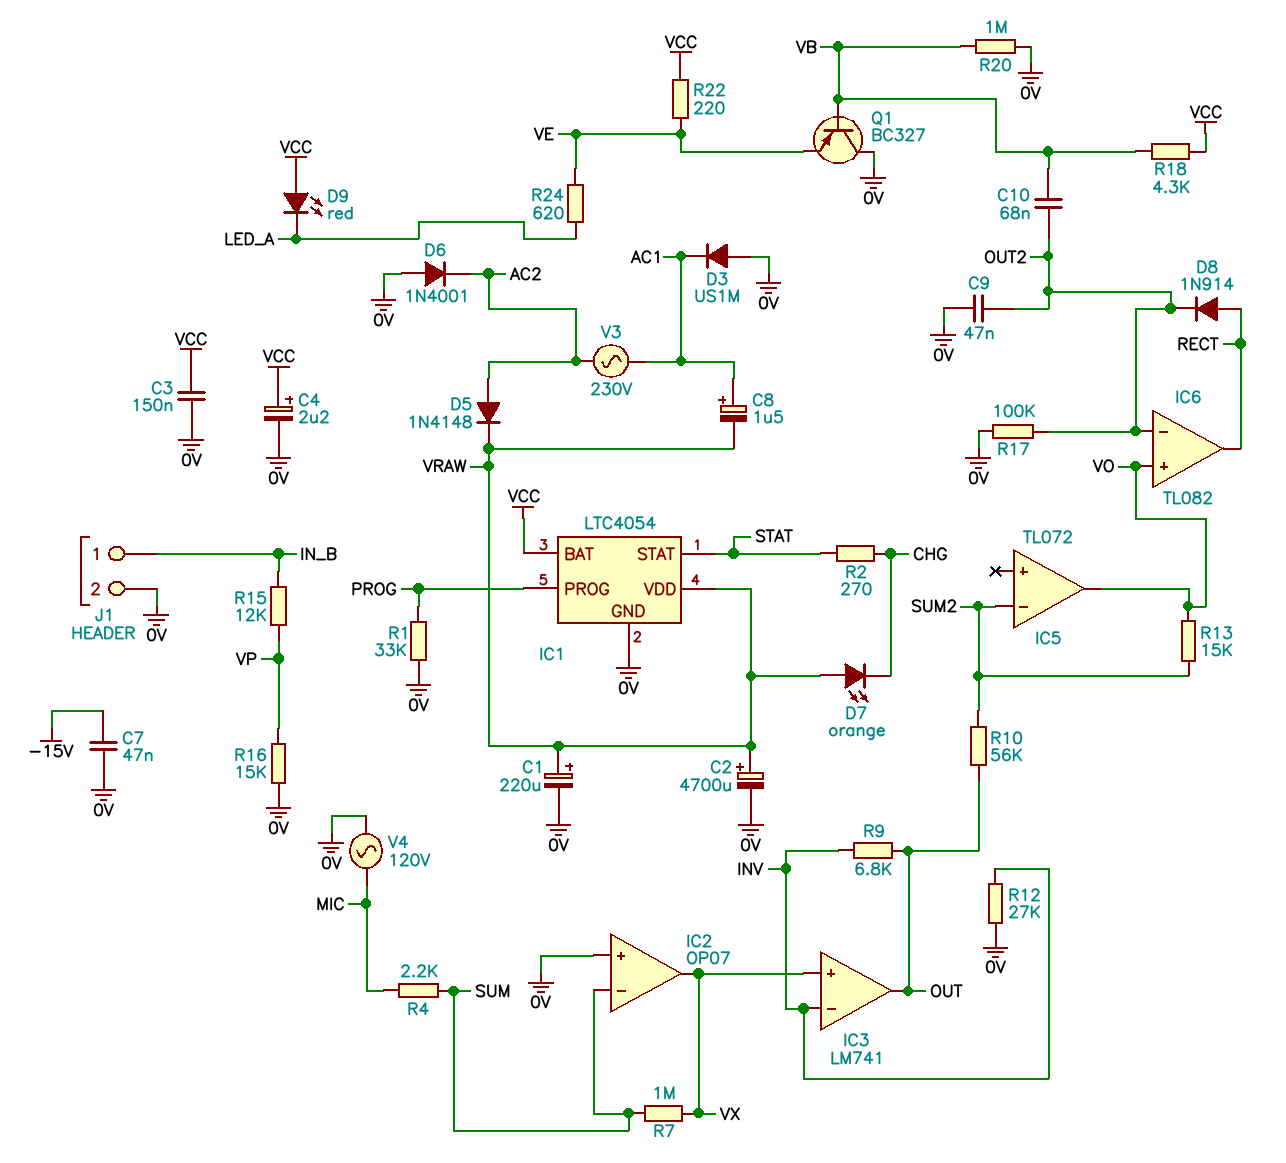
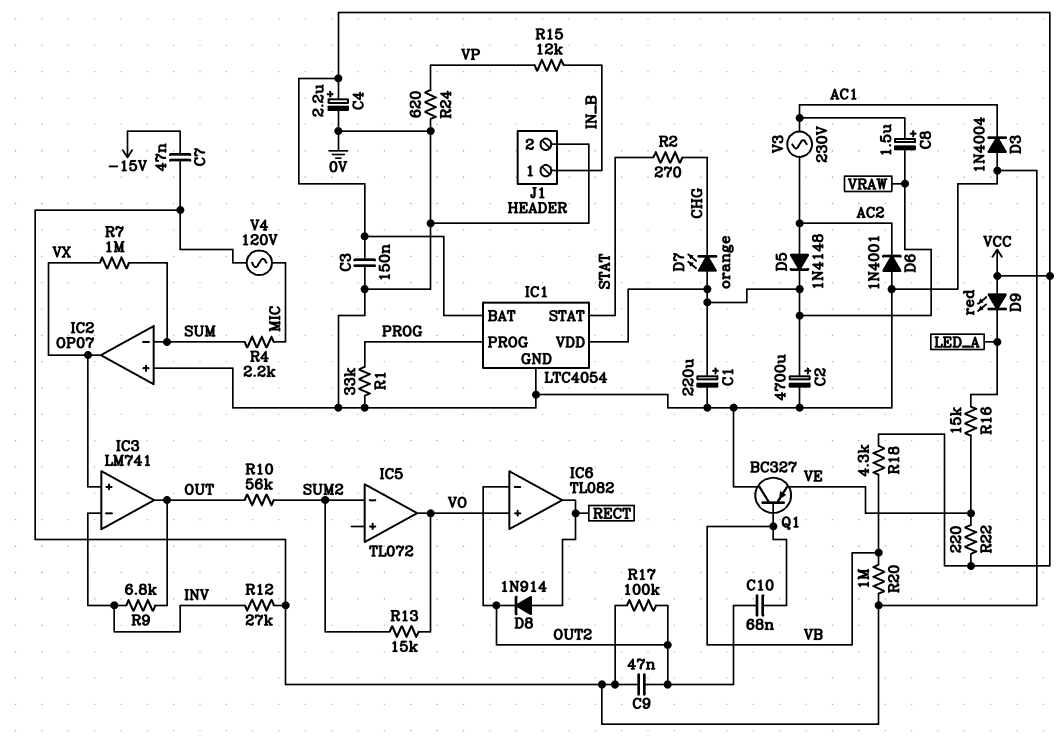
D3: diode US1M (A 0V, K AC1) -> diode 1N4004 (A 0V, K AC1)
R16: 15k (0V, VP) -> 15k (LED_A, VE)
R24: 620 (LED_A, VE) -> 620 (0V, VP)

